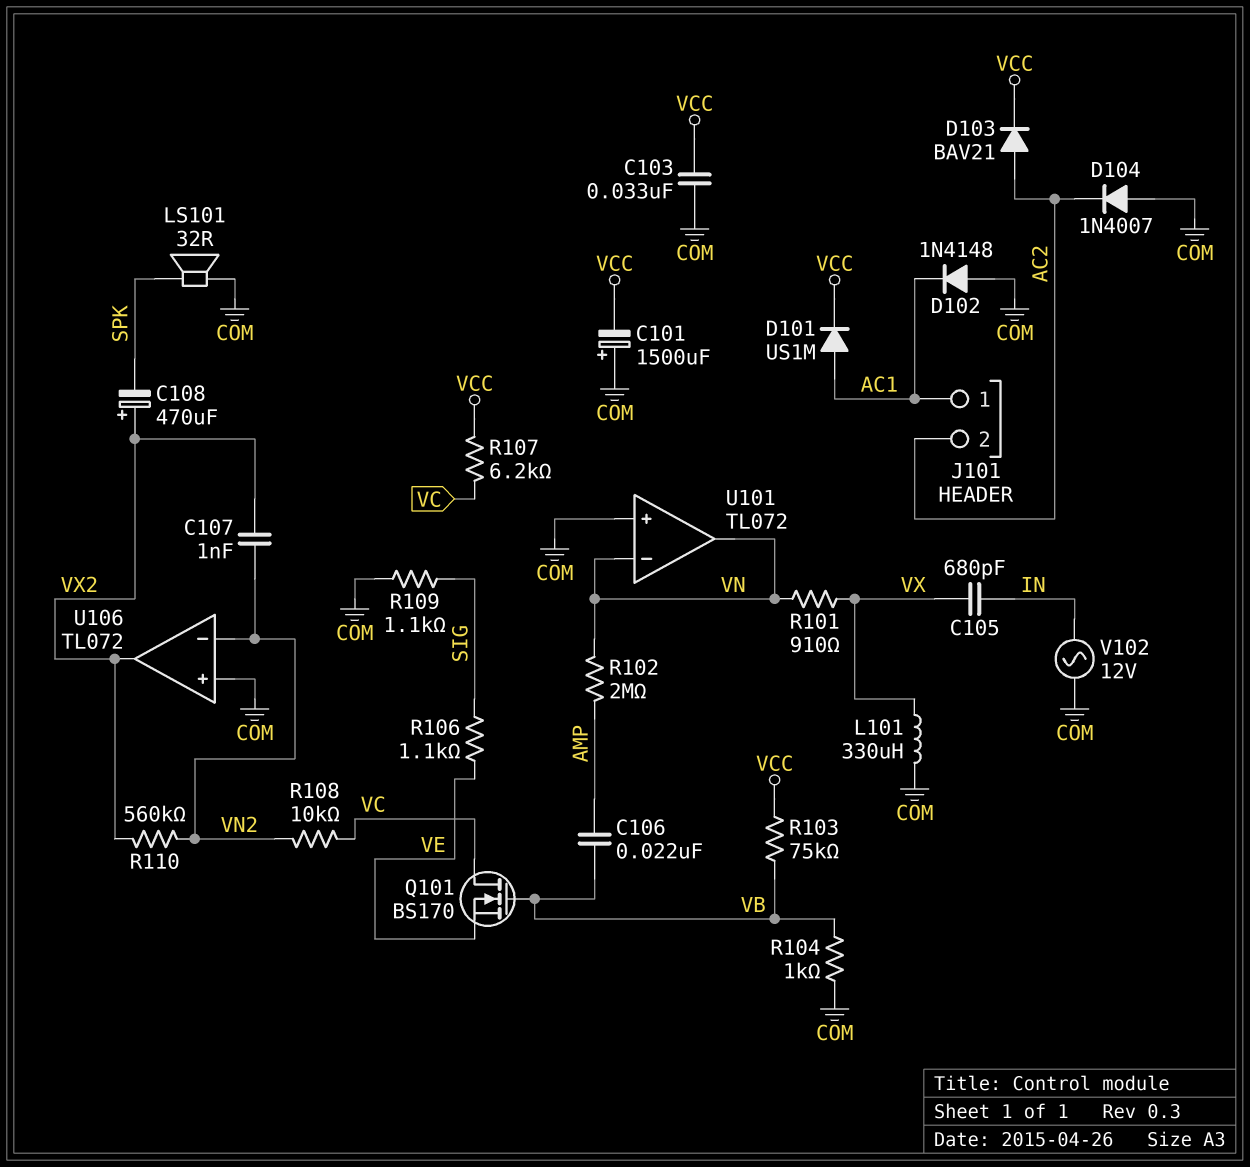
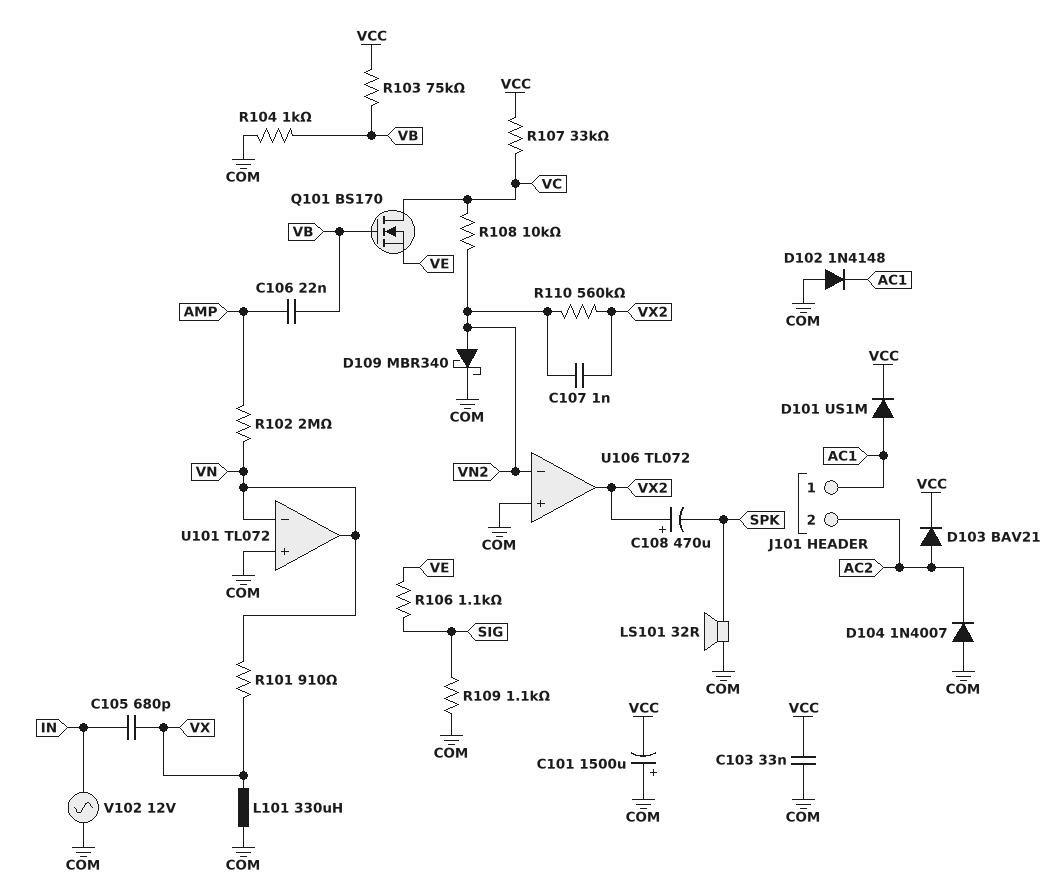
D109: none -> schottky MBR340 (A VN2, K COM)
R107: 6.2k (VC, VCC) -> 33k (VC, VCC)

